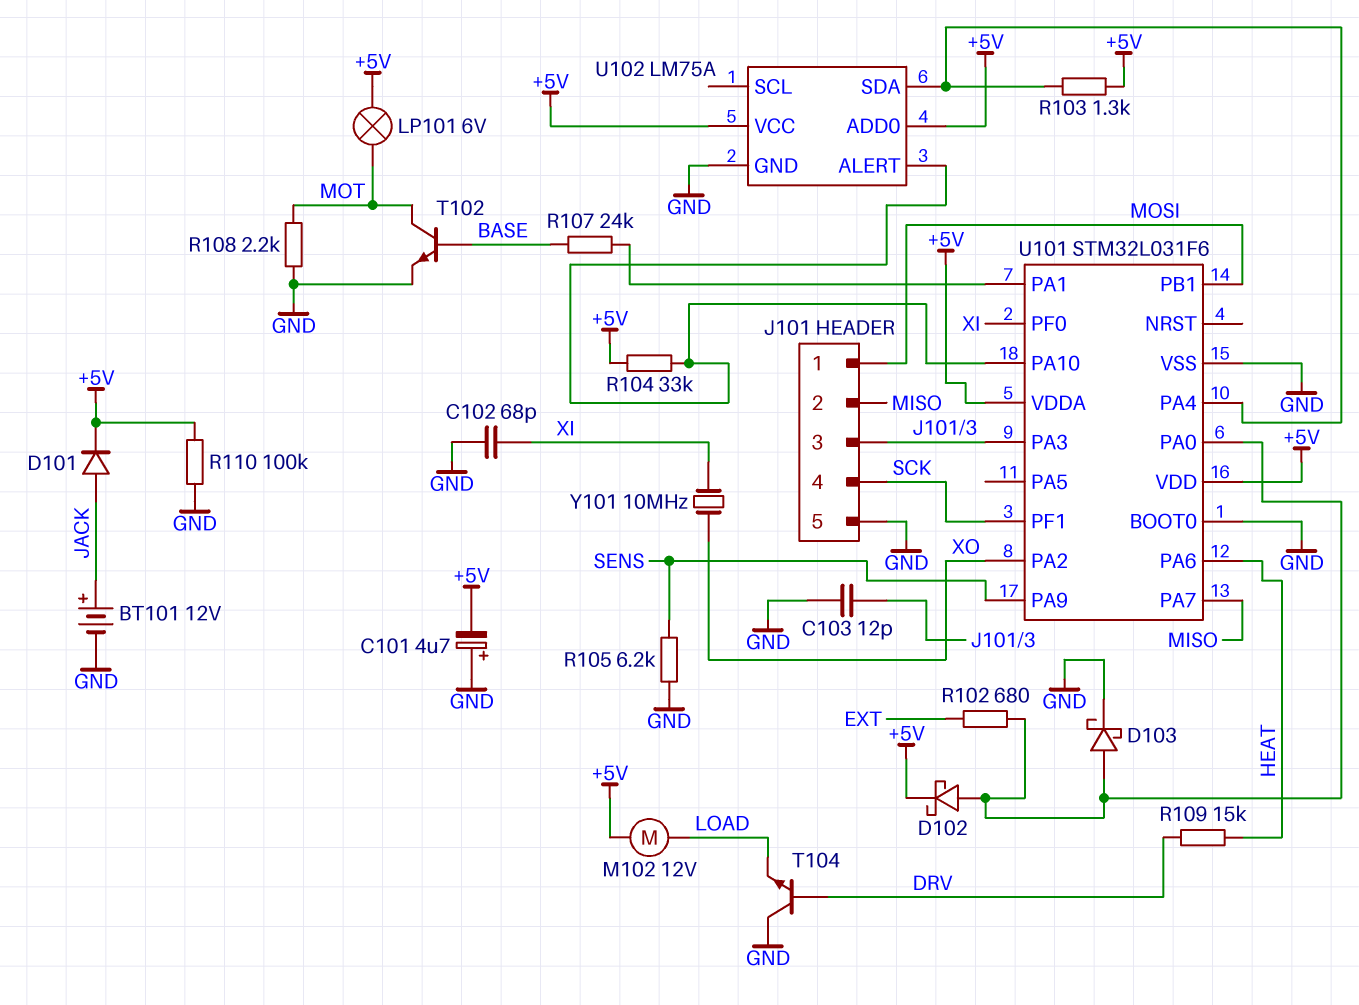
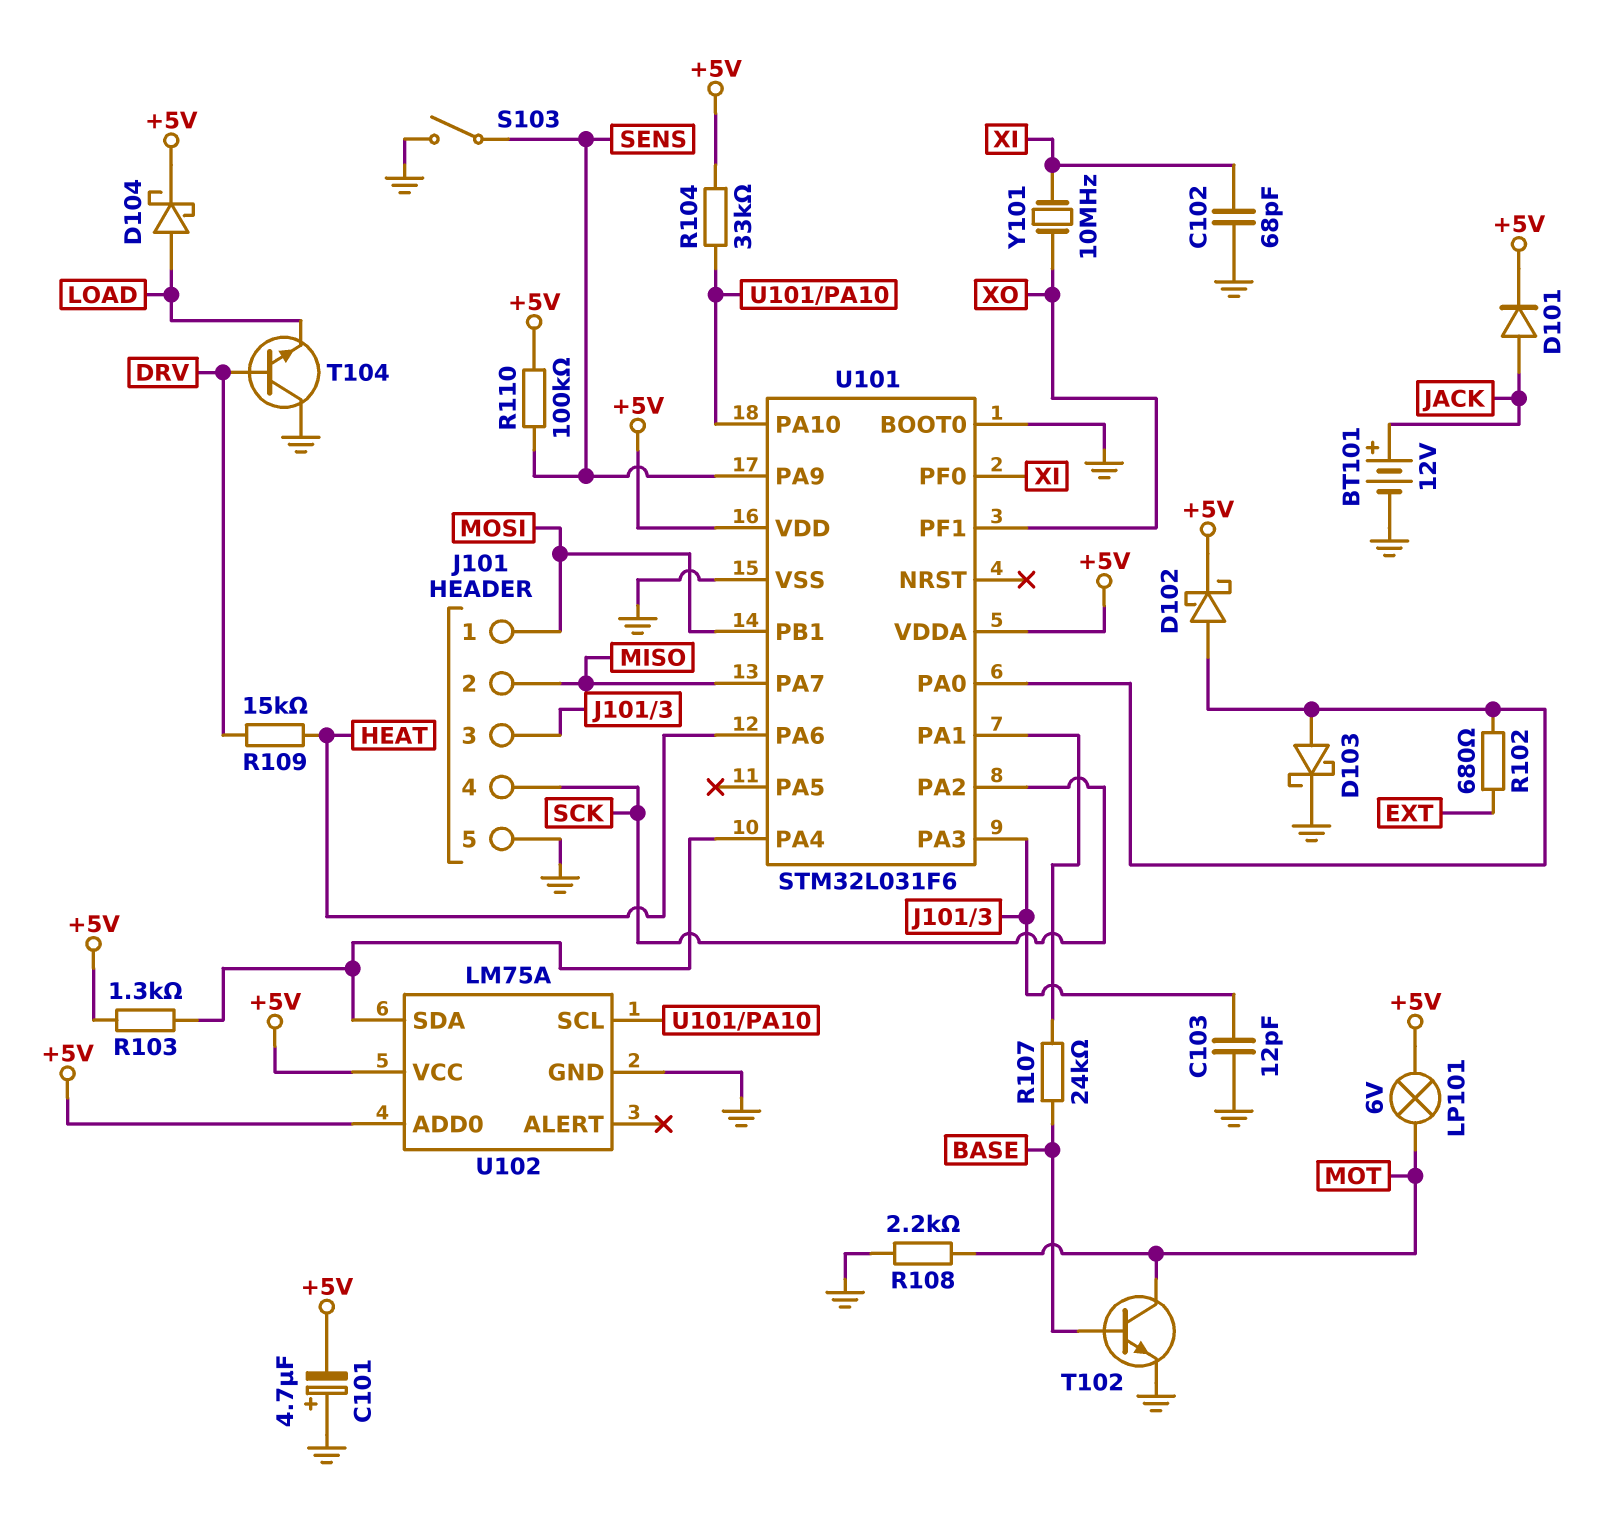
D104: none -> schottky (A LOAD, K +5V)
M102: motor 12V (+5V, LOAD) -> none
R105: 6.2k (GND, SENS) -> none
R110: 100k (+5V, GND) -> 100k (+5V, SENS)
S103: none -> switch (GND, SENS)
U101 pin PA2: XO -> SCK
U101 pin PF1: SCK -> XO
U102 pin ALERT: U101/PA10 -> none
U102 pin SCL: none -> U101/PA10

